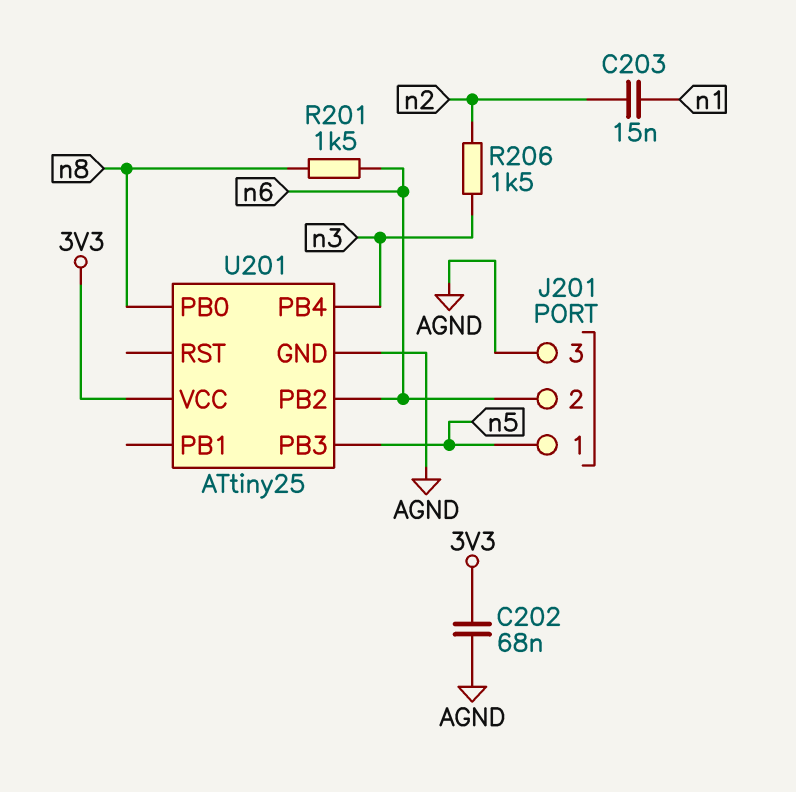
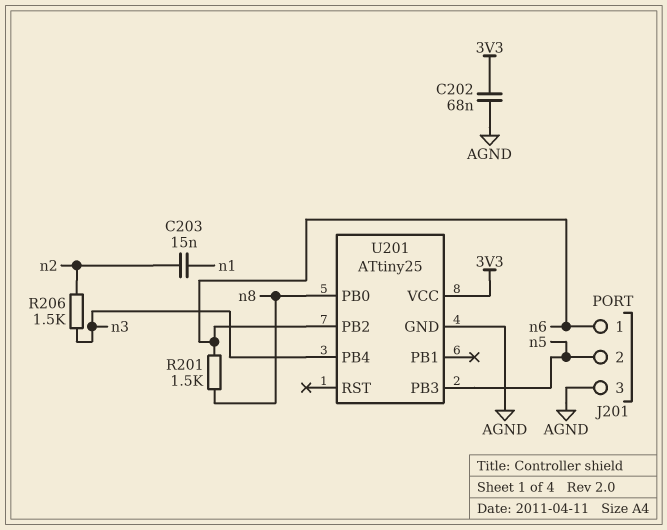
J201 pin 1: n5 -> n6
J201 pin 2: n6 -> n5

